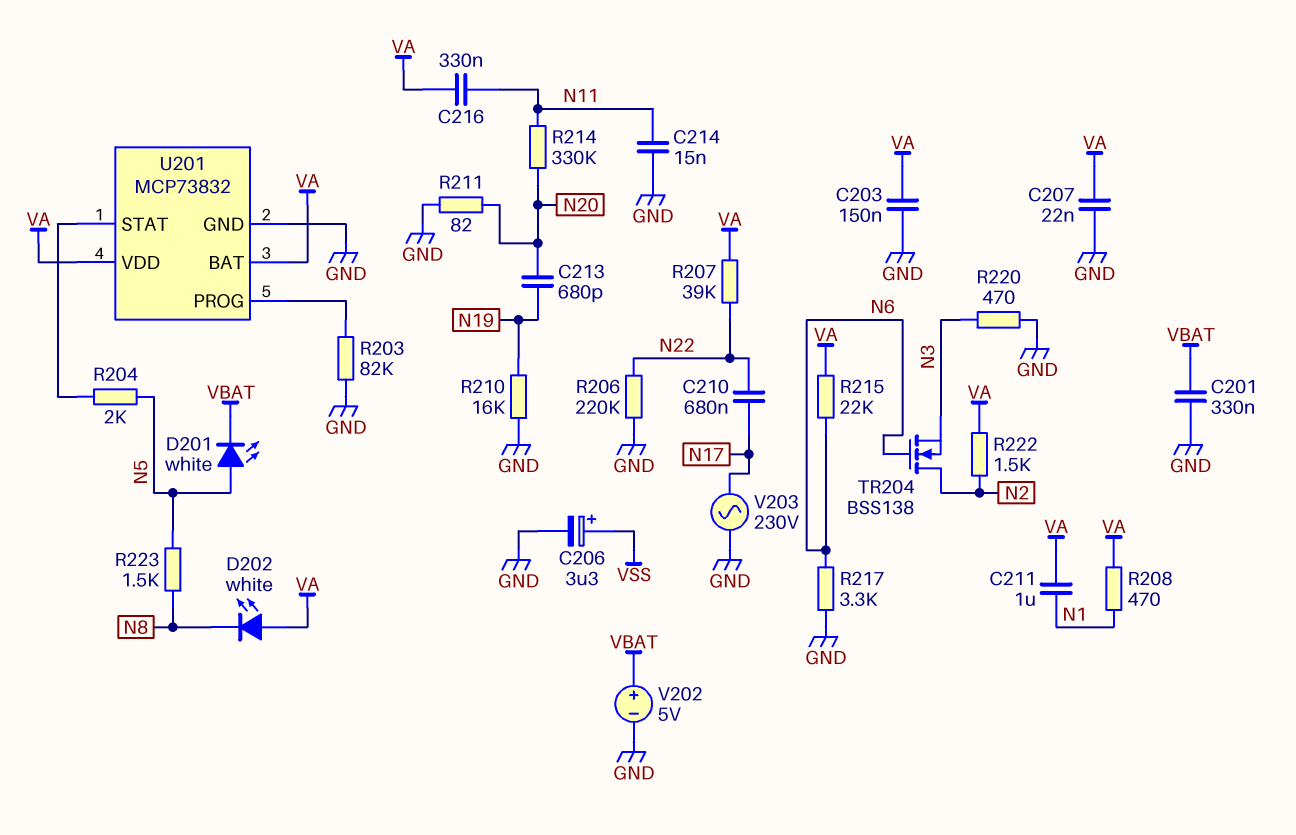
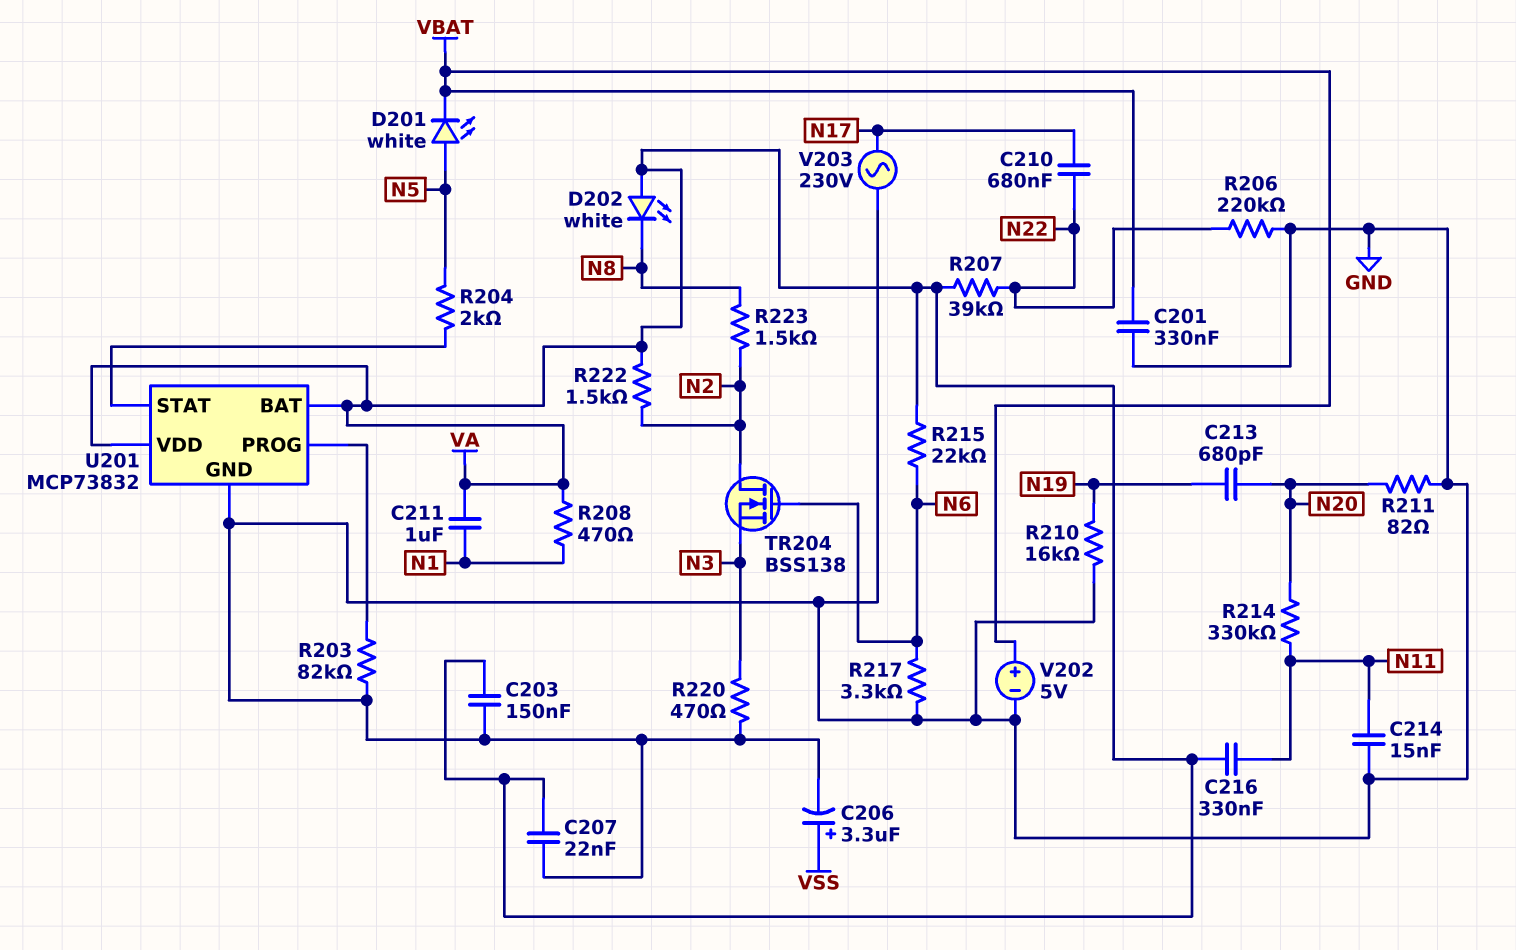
R223: 1.5k (N5, N8) -> 1.5k (N2, N8)

